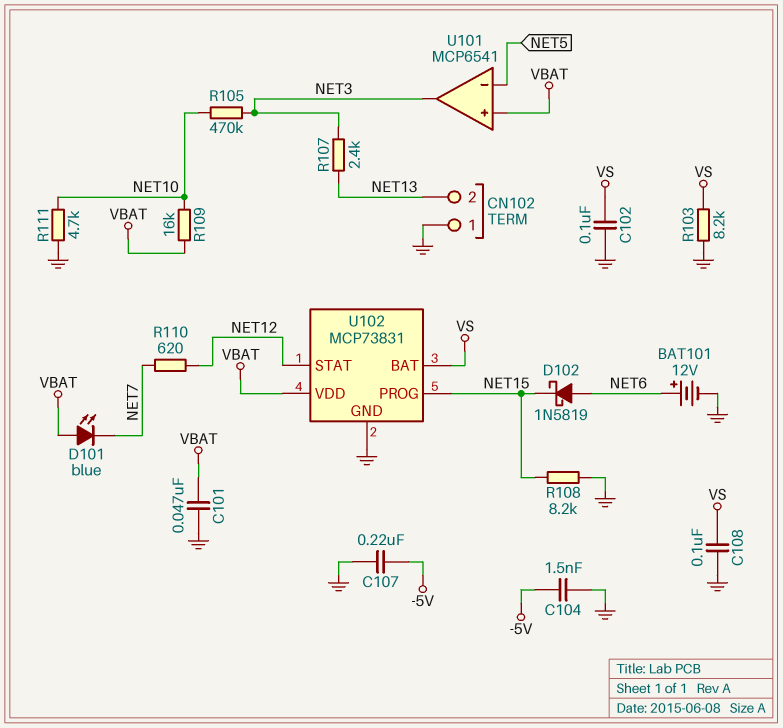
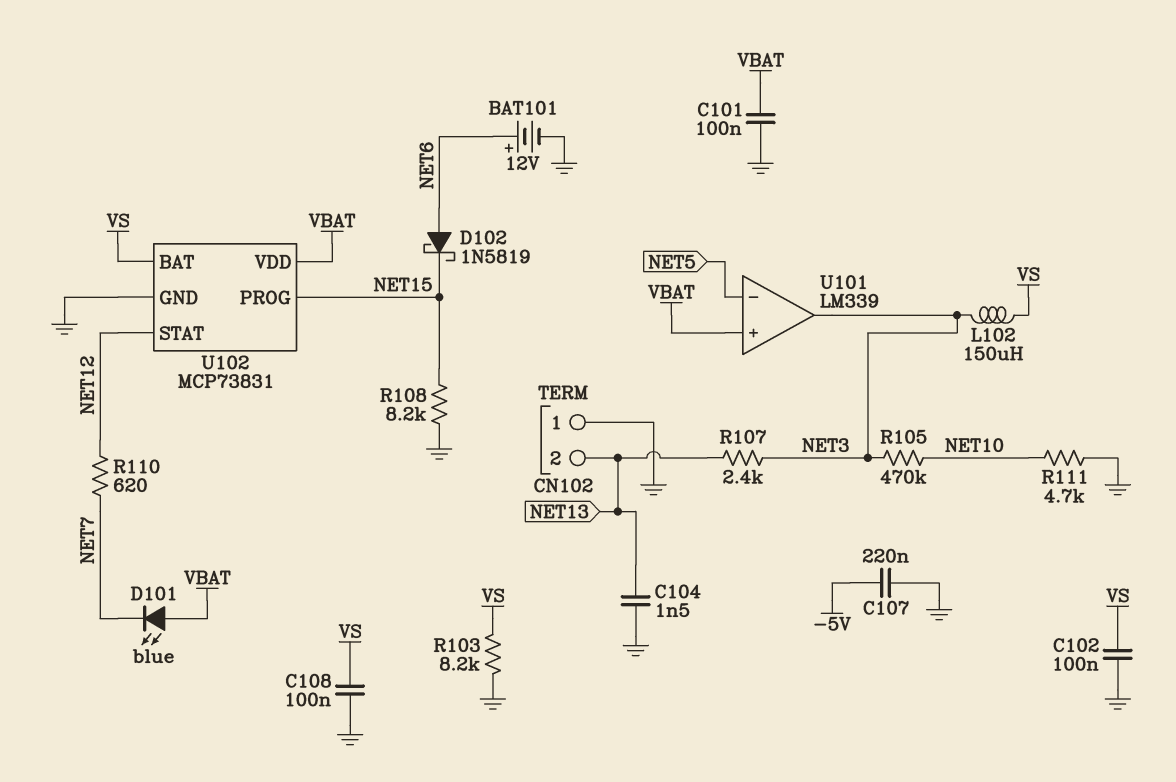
C101: 47nF (GND, VBAT) -> 100nF (GND, VBAT)
C104: 1.5nF (-5V, GND) -> 1.5nF (GND, NET13)
L102: none -> 150uH (NET3, VS)
R109: 16k (NET10, VBAT) -> none
U101: MCP6541 -> LM339

